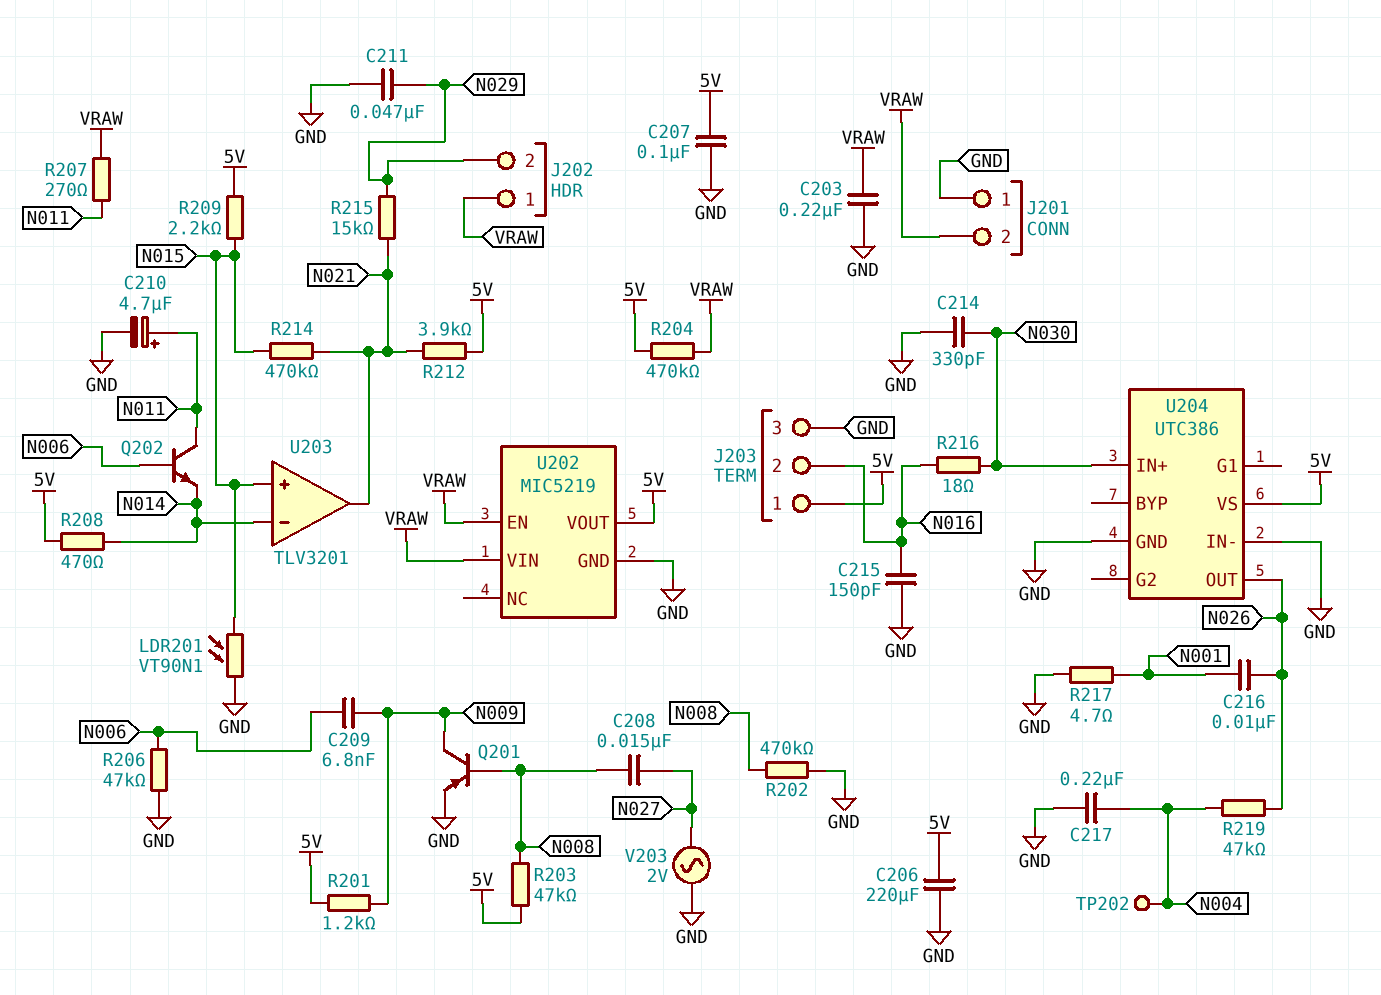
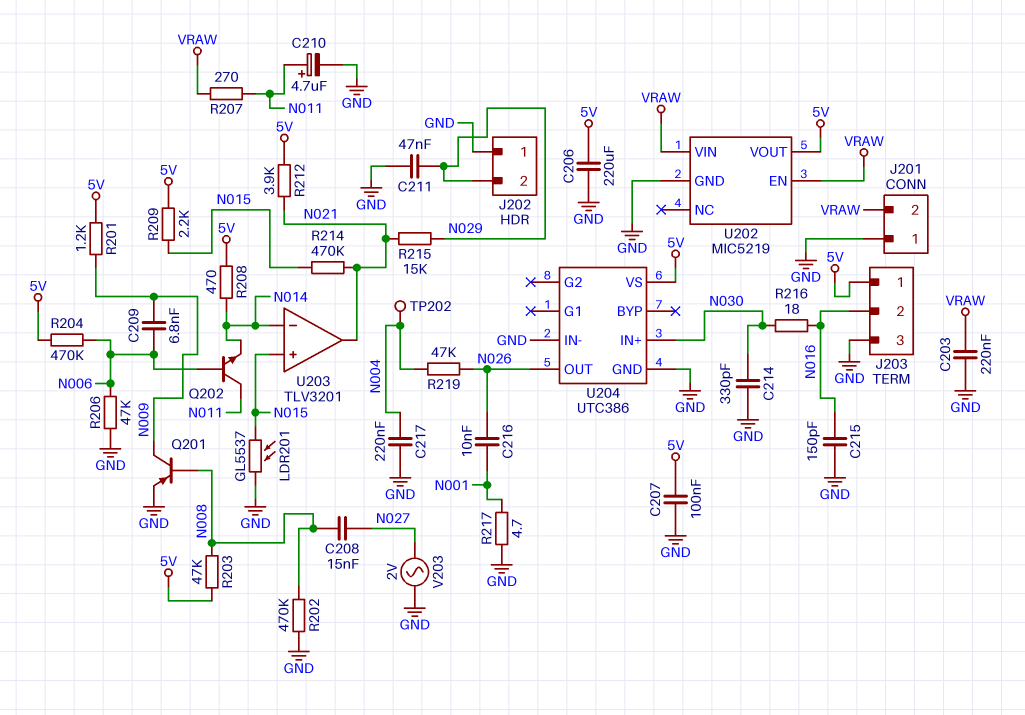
J202 pin 1: VRAW -> GND
LDR201: VT90N1 (GND, N015) -> GL5537 (GND, N015)
R204: 470k (5V, VRAW) -> 470k (5V, N006)

